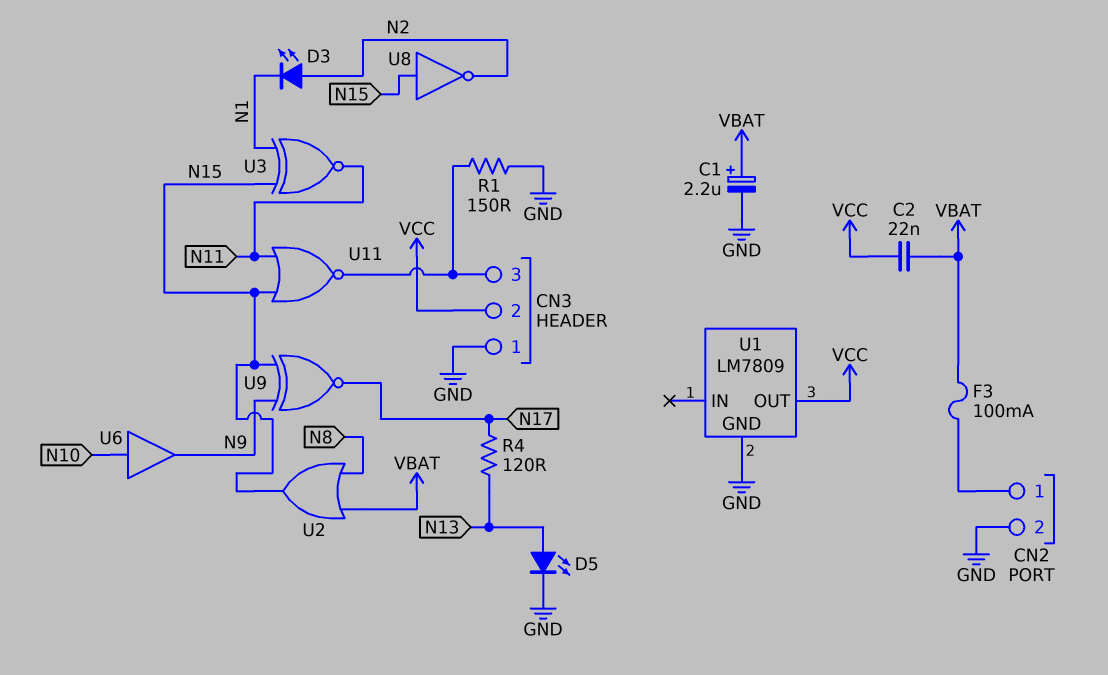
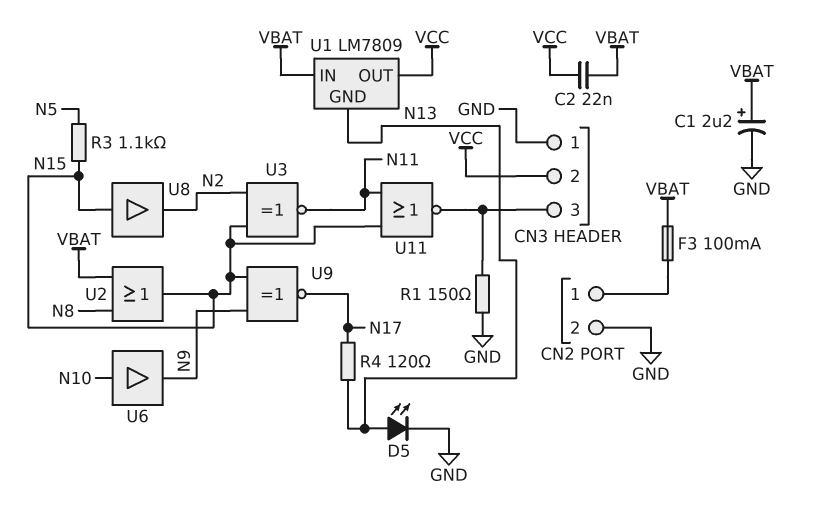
D3: LED (A N2, K N1) -> none
R3: none -> 1.1k (N5, N15)
U1 pin GND: GND -> N13
U1 pin IN: none -> VBAT
U3: XNOR (in N1, in N15, out N11) -> XNOR (in N2, in N15, out N11)
U8: NOT (in N15, out N2) -> buffer (in N15, out N2)

